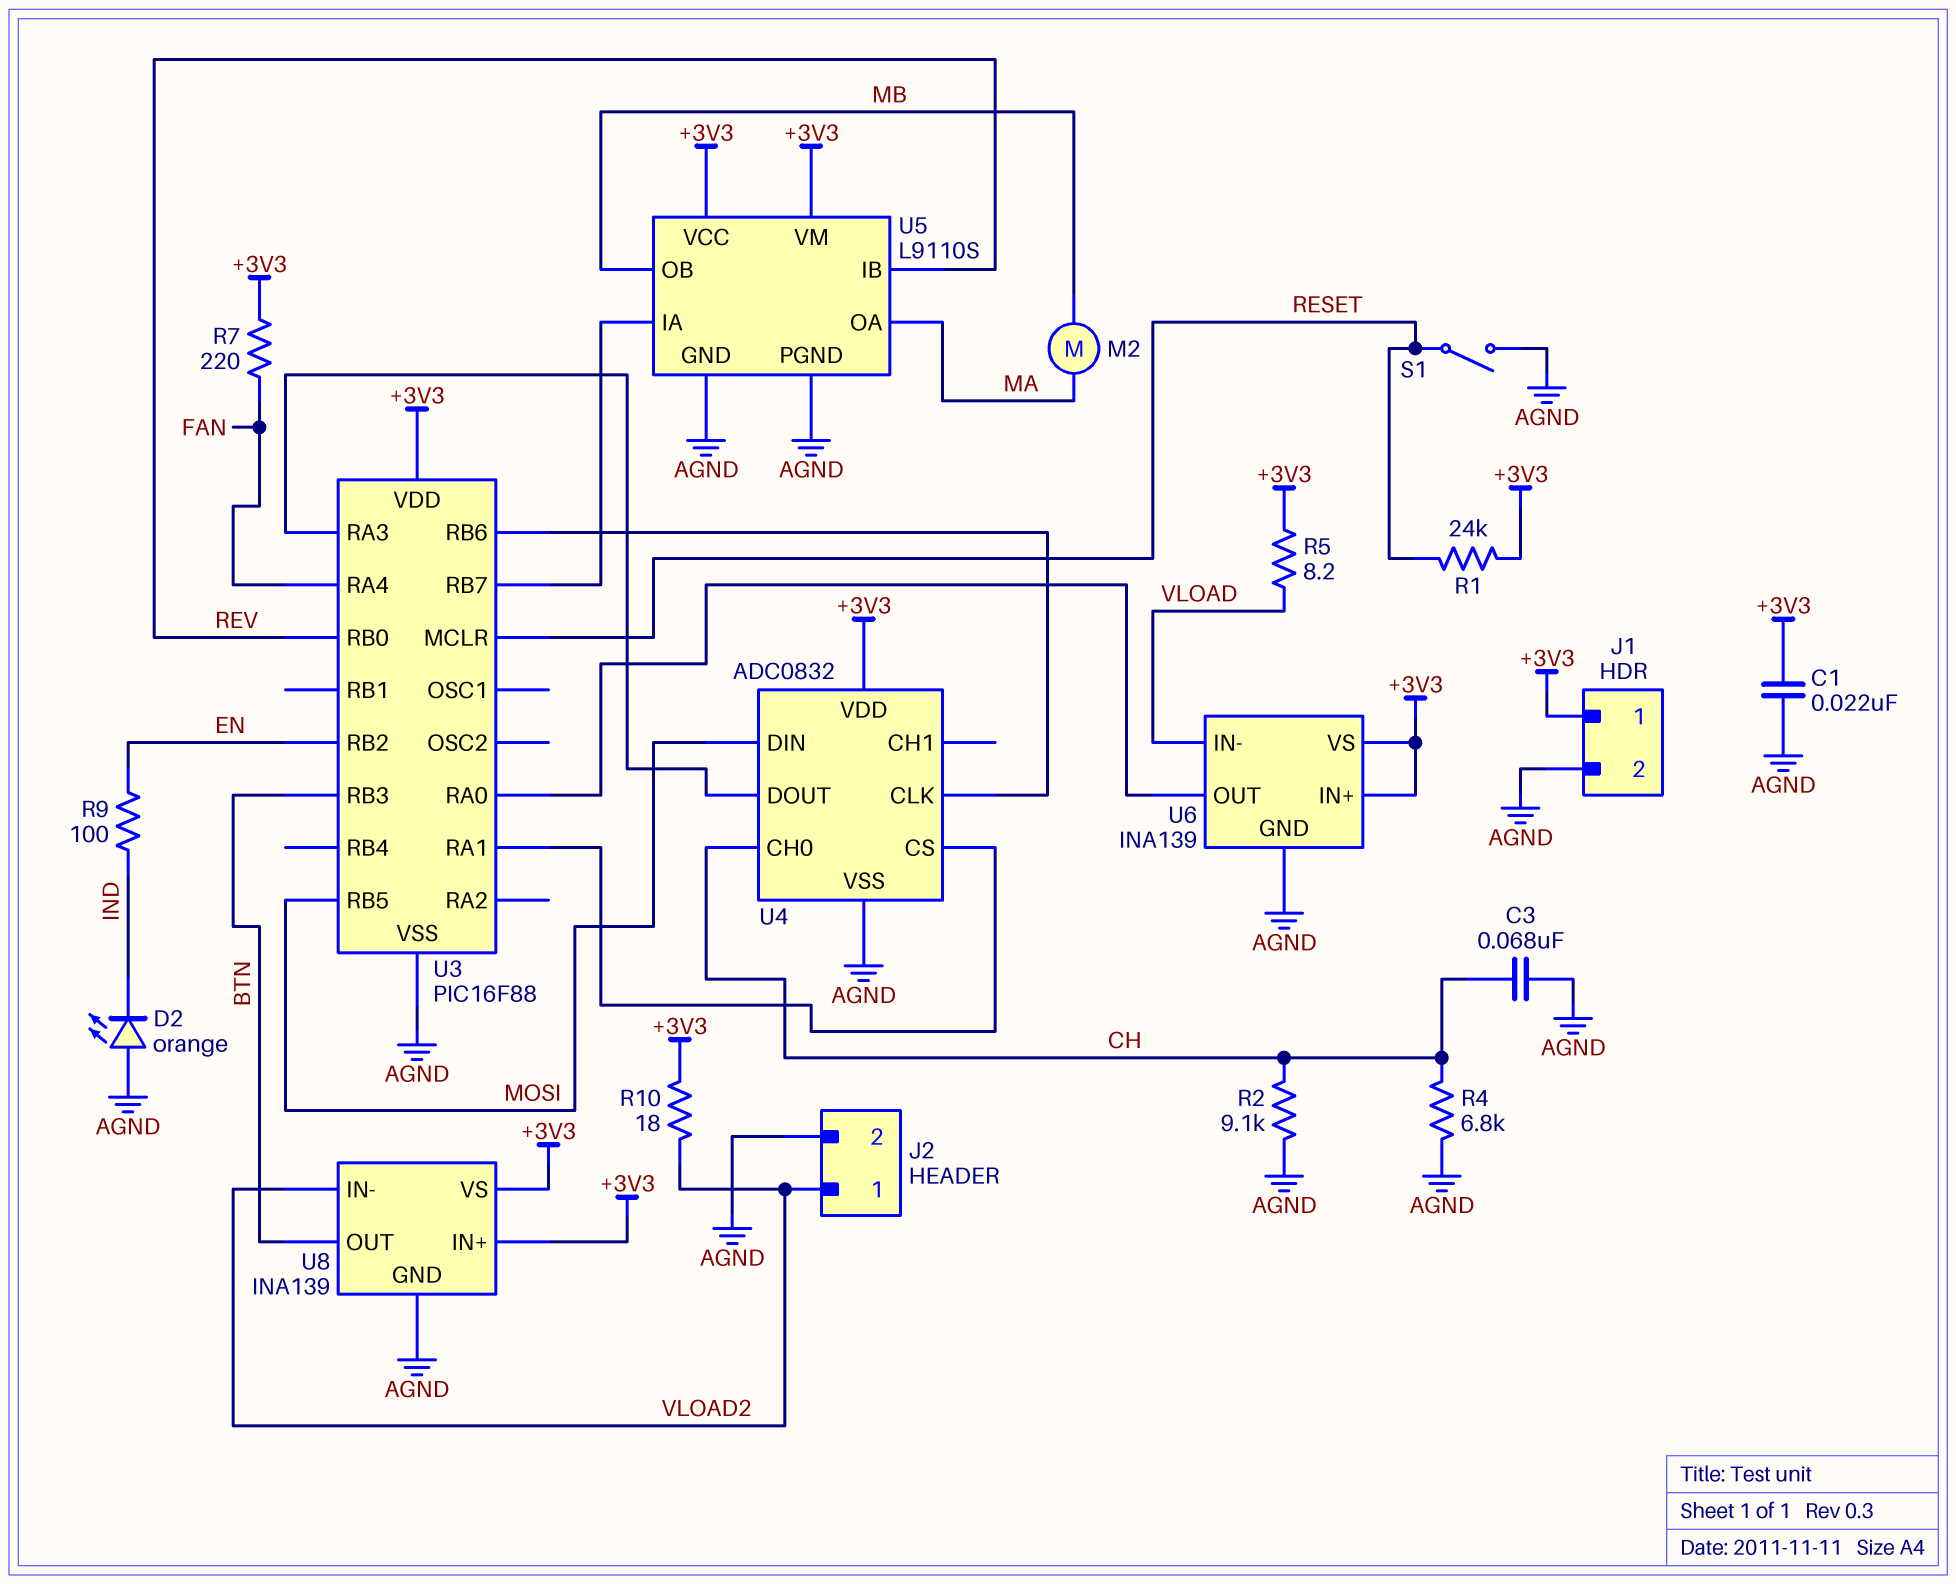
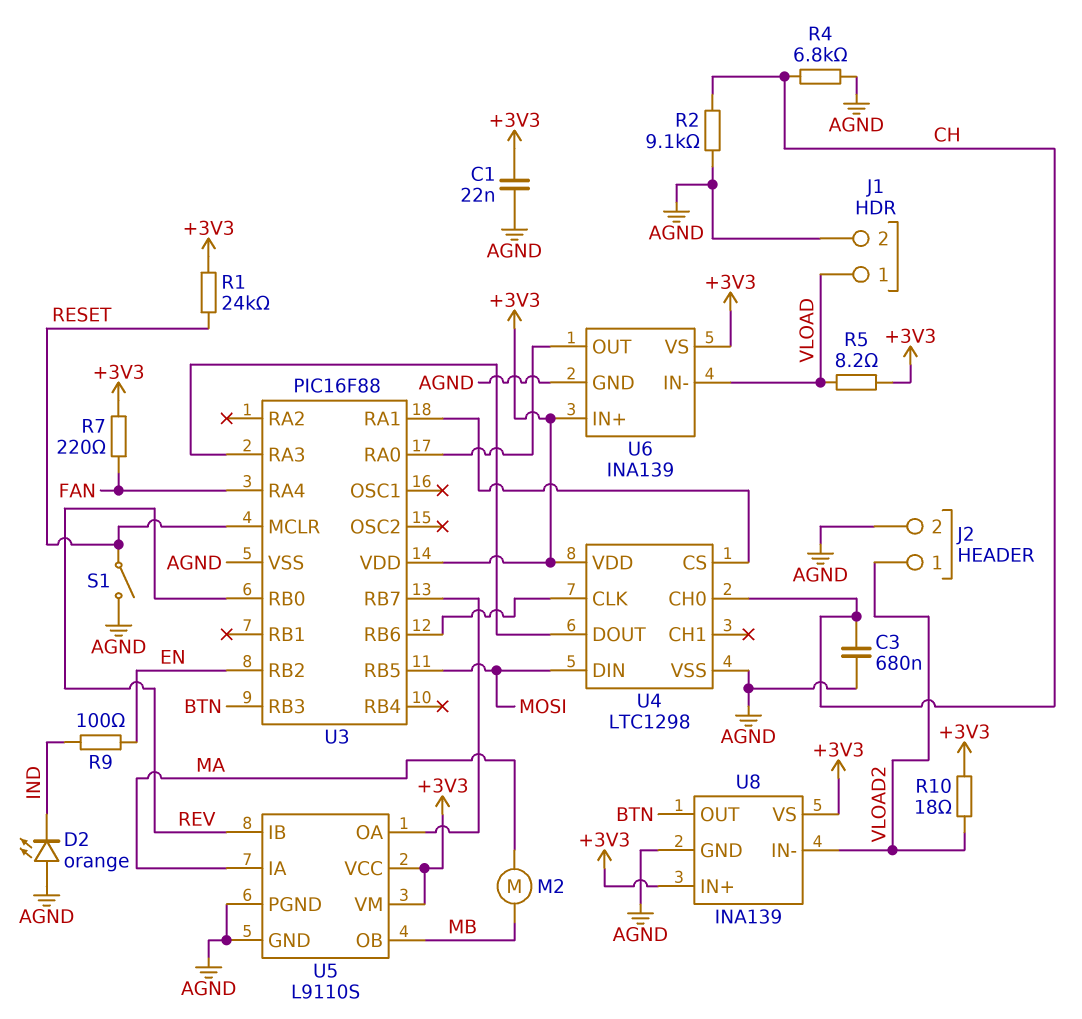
C3: 68nF (AGND, CH) -> 680nF (AGND, CH)
J1 pin 1: +3V3 -> VLOAD
U4: ADC0832 -> LTC1298
U5 pin IA: U3/RB7 -> MA
U5 pin OA: MA -> U3/RB7

